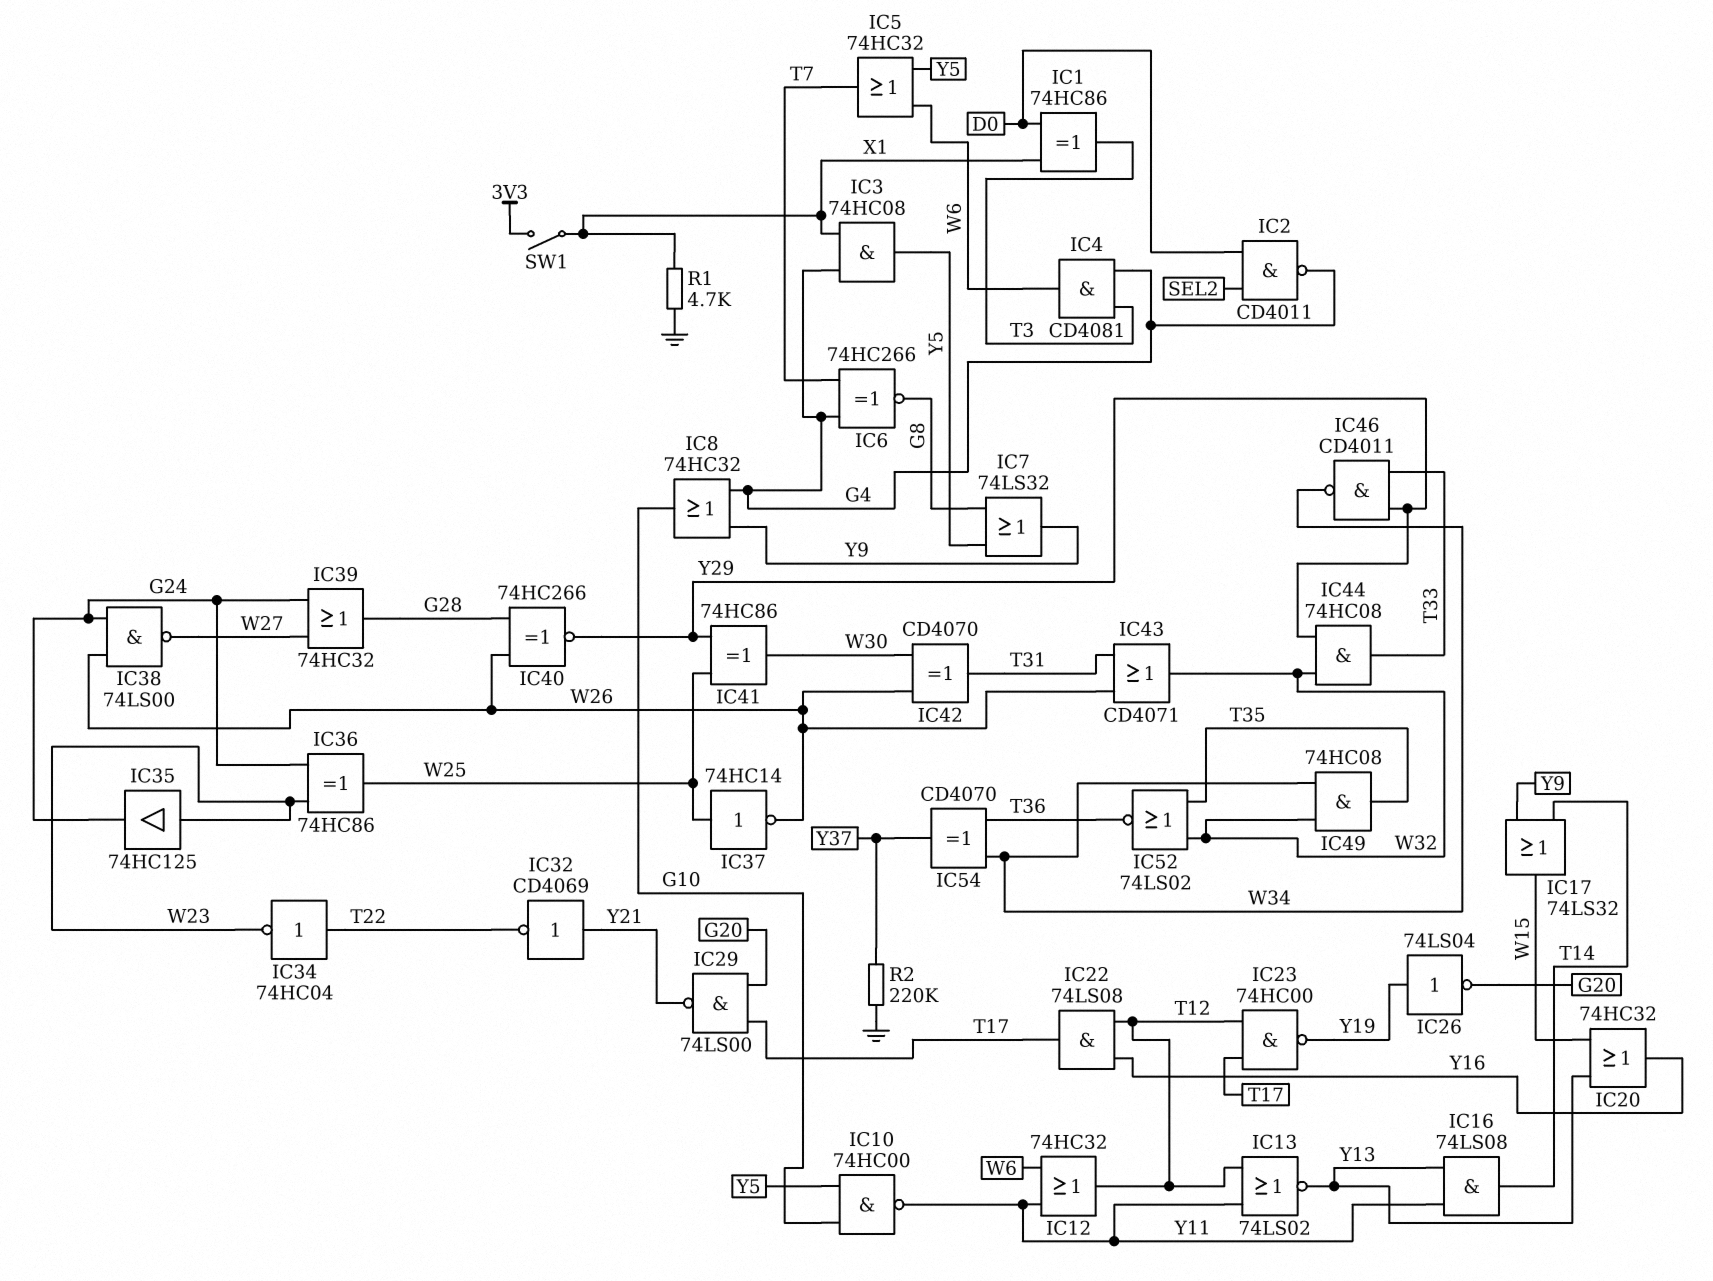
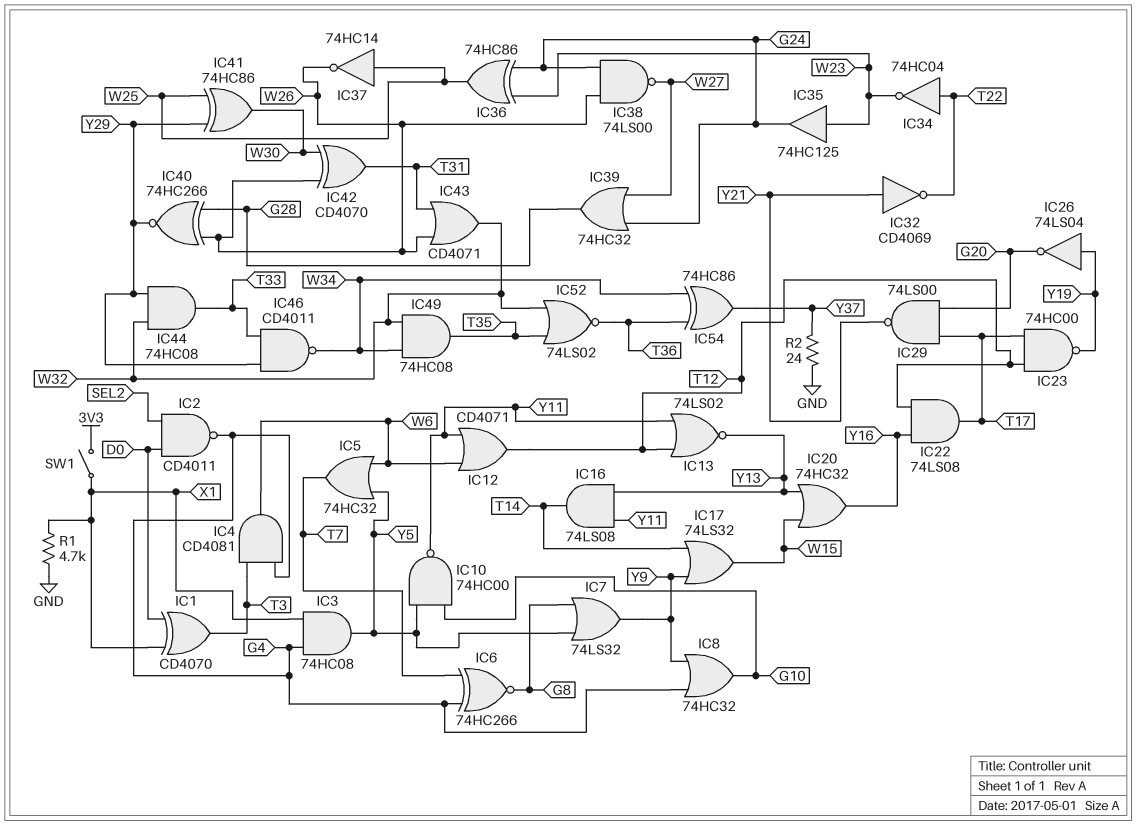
IC1: XOR 74HC86 (in D0, in X1, out T3) -> XOR CD4070 (in D0, in X1, out T3)
IC12: OR 74HC32 (in W6, in Y11, out T12) -> OR CD4071 (in W6, in Y11, out T12)
IC54: XOR CD4070 (in T36, in W34, out Y37) -> XOR 74HC86 (in T36, in W34, out Y37)
R2: 220k (GND, Y37) -> 24 (GND, Y37)

